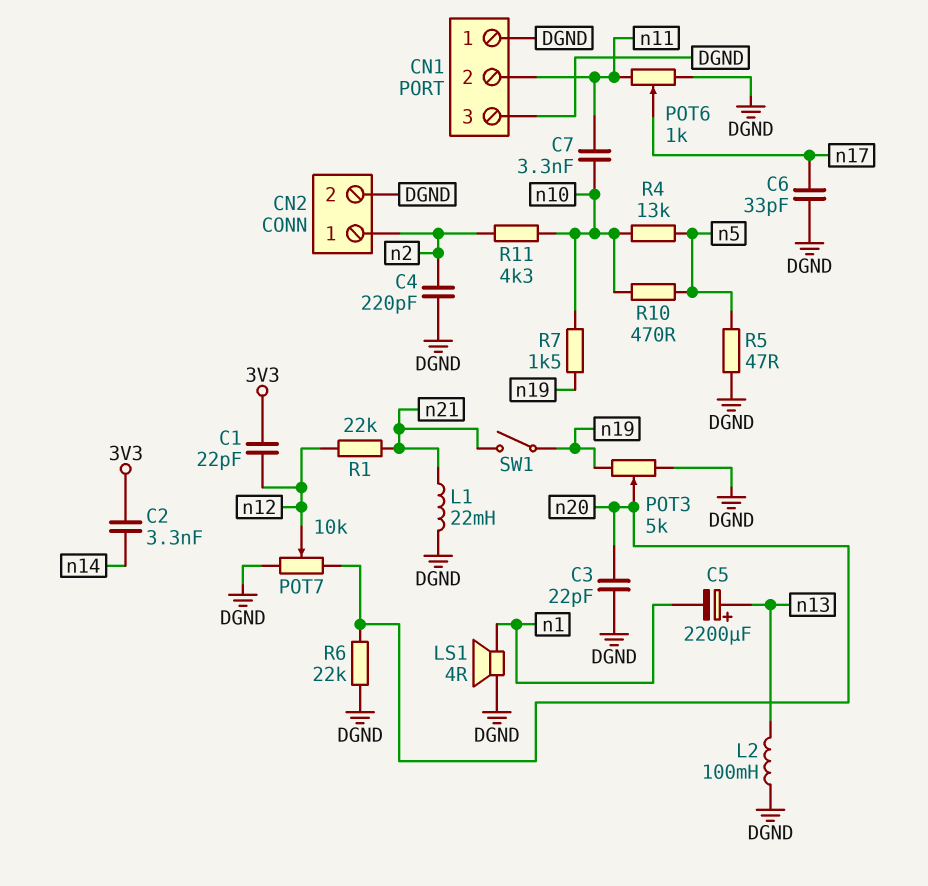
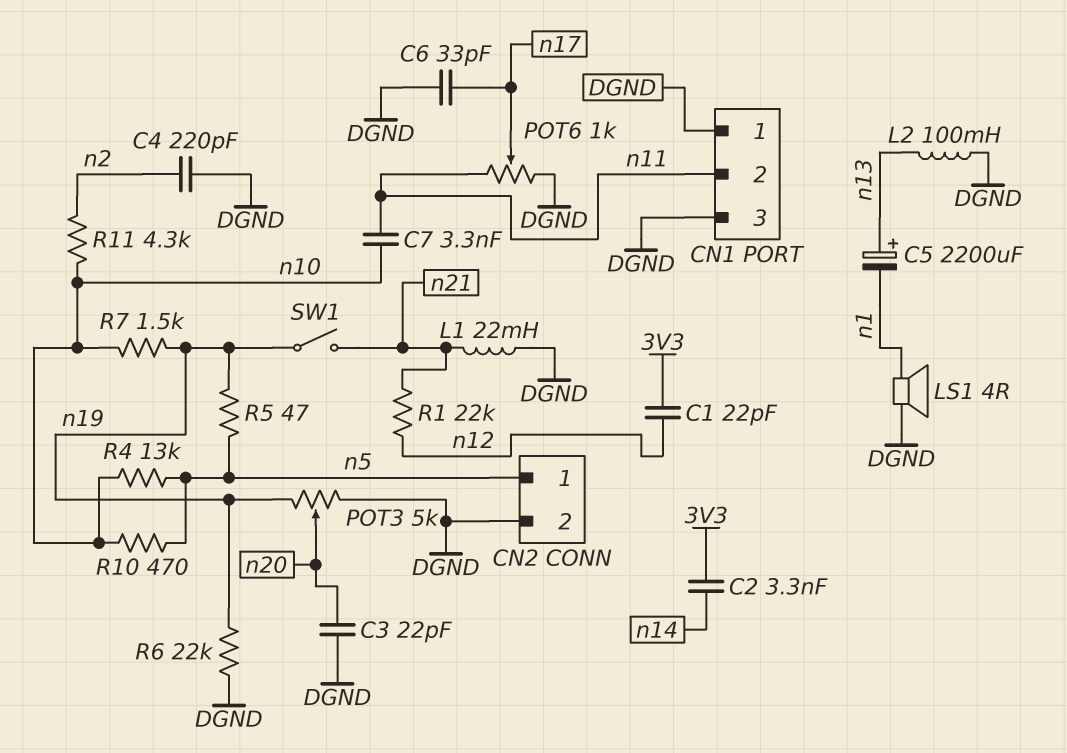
CN2 pin 1: n2 -> n5
POT7: 10k (DGND, n20, wiper n12) -> none
R5: 47 (DGND, n5) -> 47 (n5, n19)
R6: 22k (DGND, n20) -> 22k (DGND, n19)

